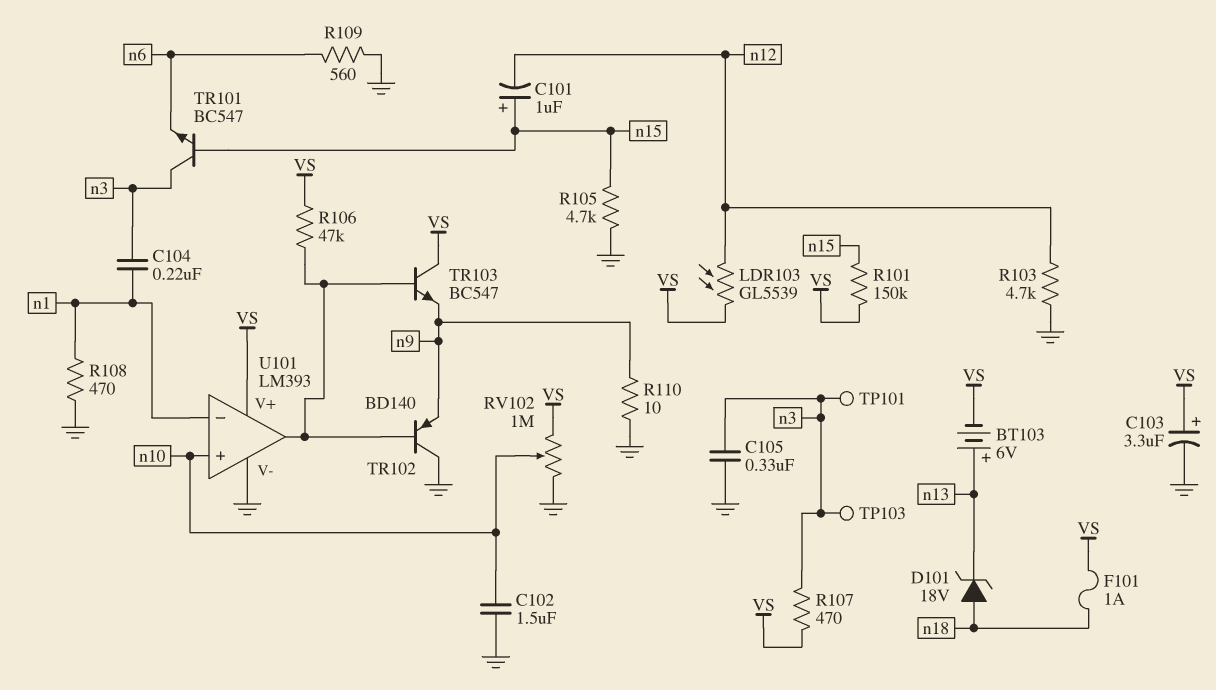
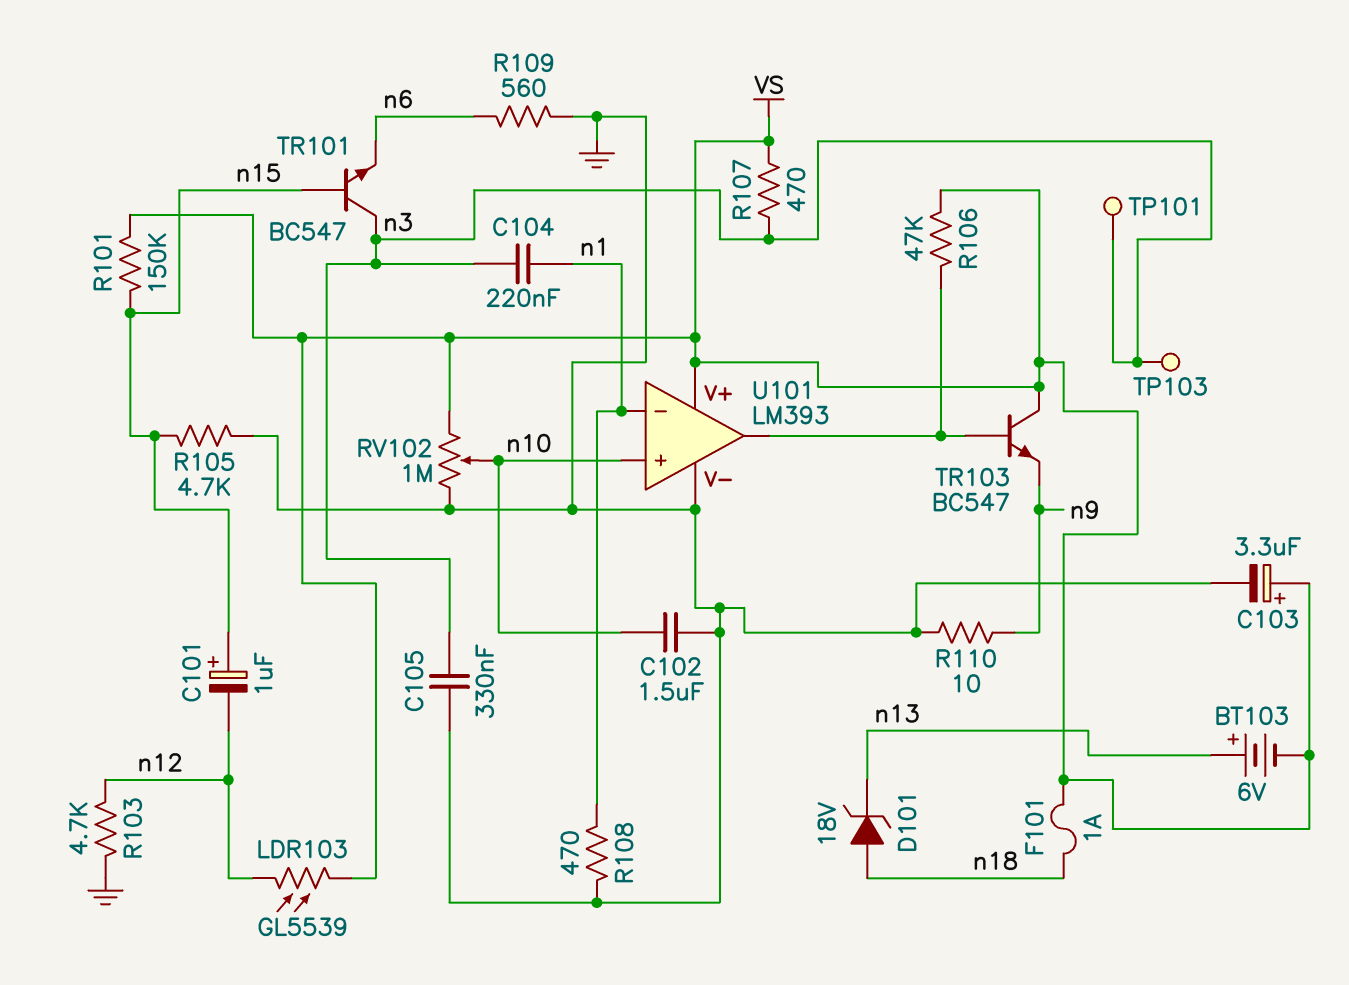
TR102: PNP BD140 (B U101/out, C GND, E n9) -> none

